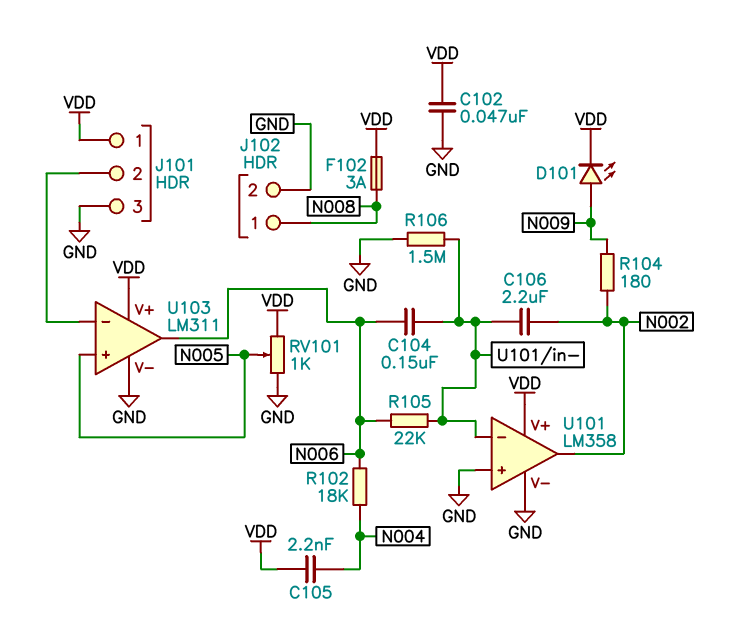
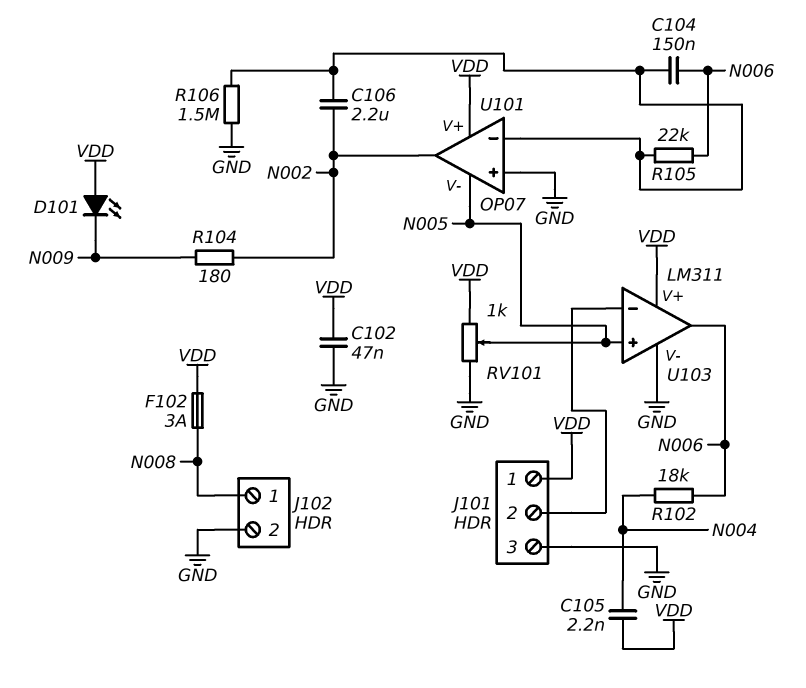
D101: LED (A N009, K VDD) -> LED (A VDD, K N009)
U101: LM358 -> OP07
U101 pin V-: GND -> N005

